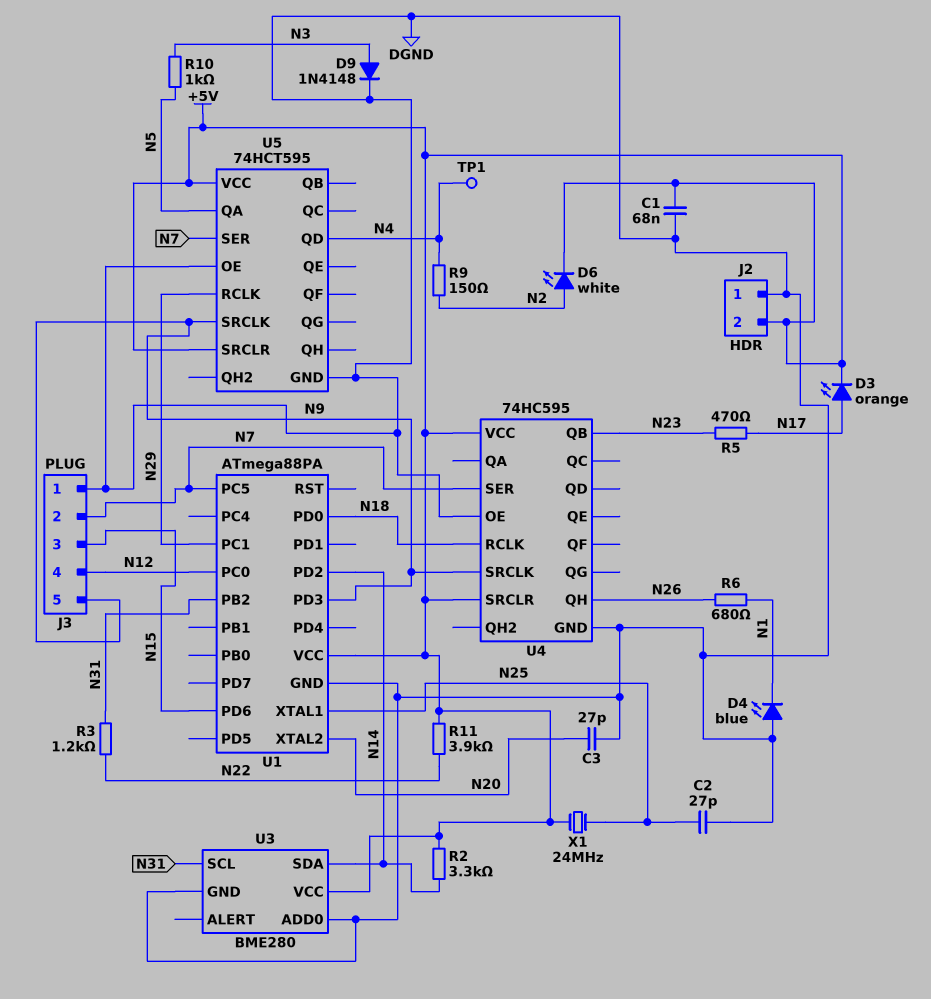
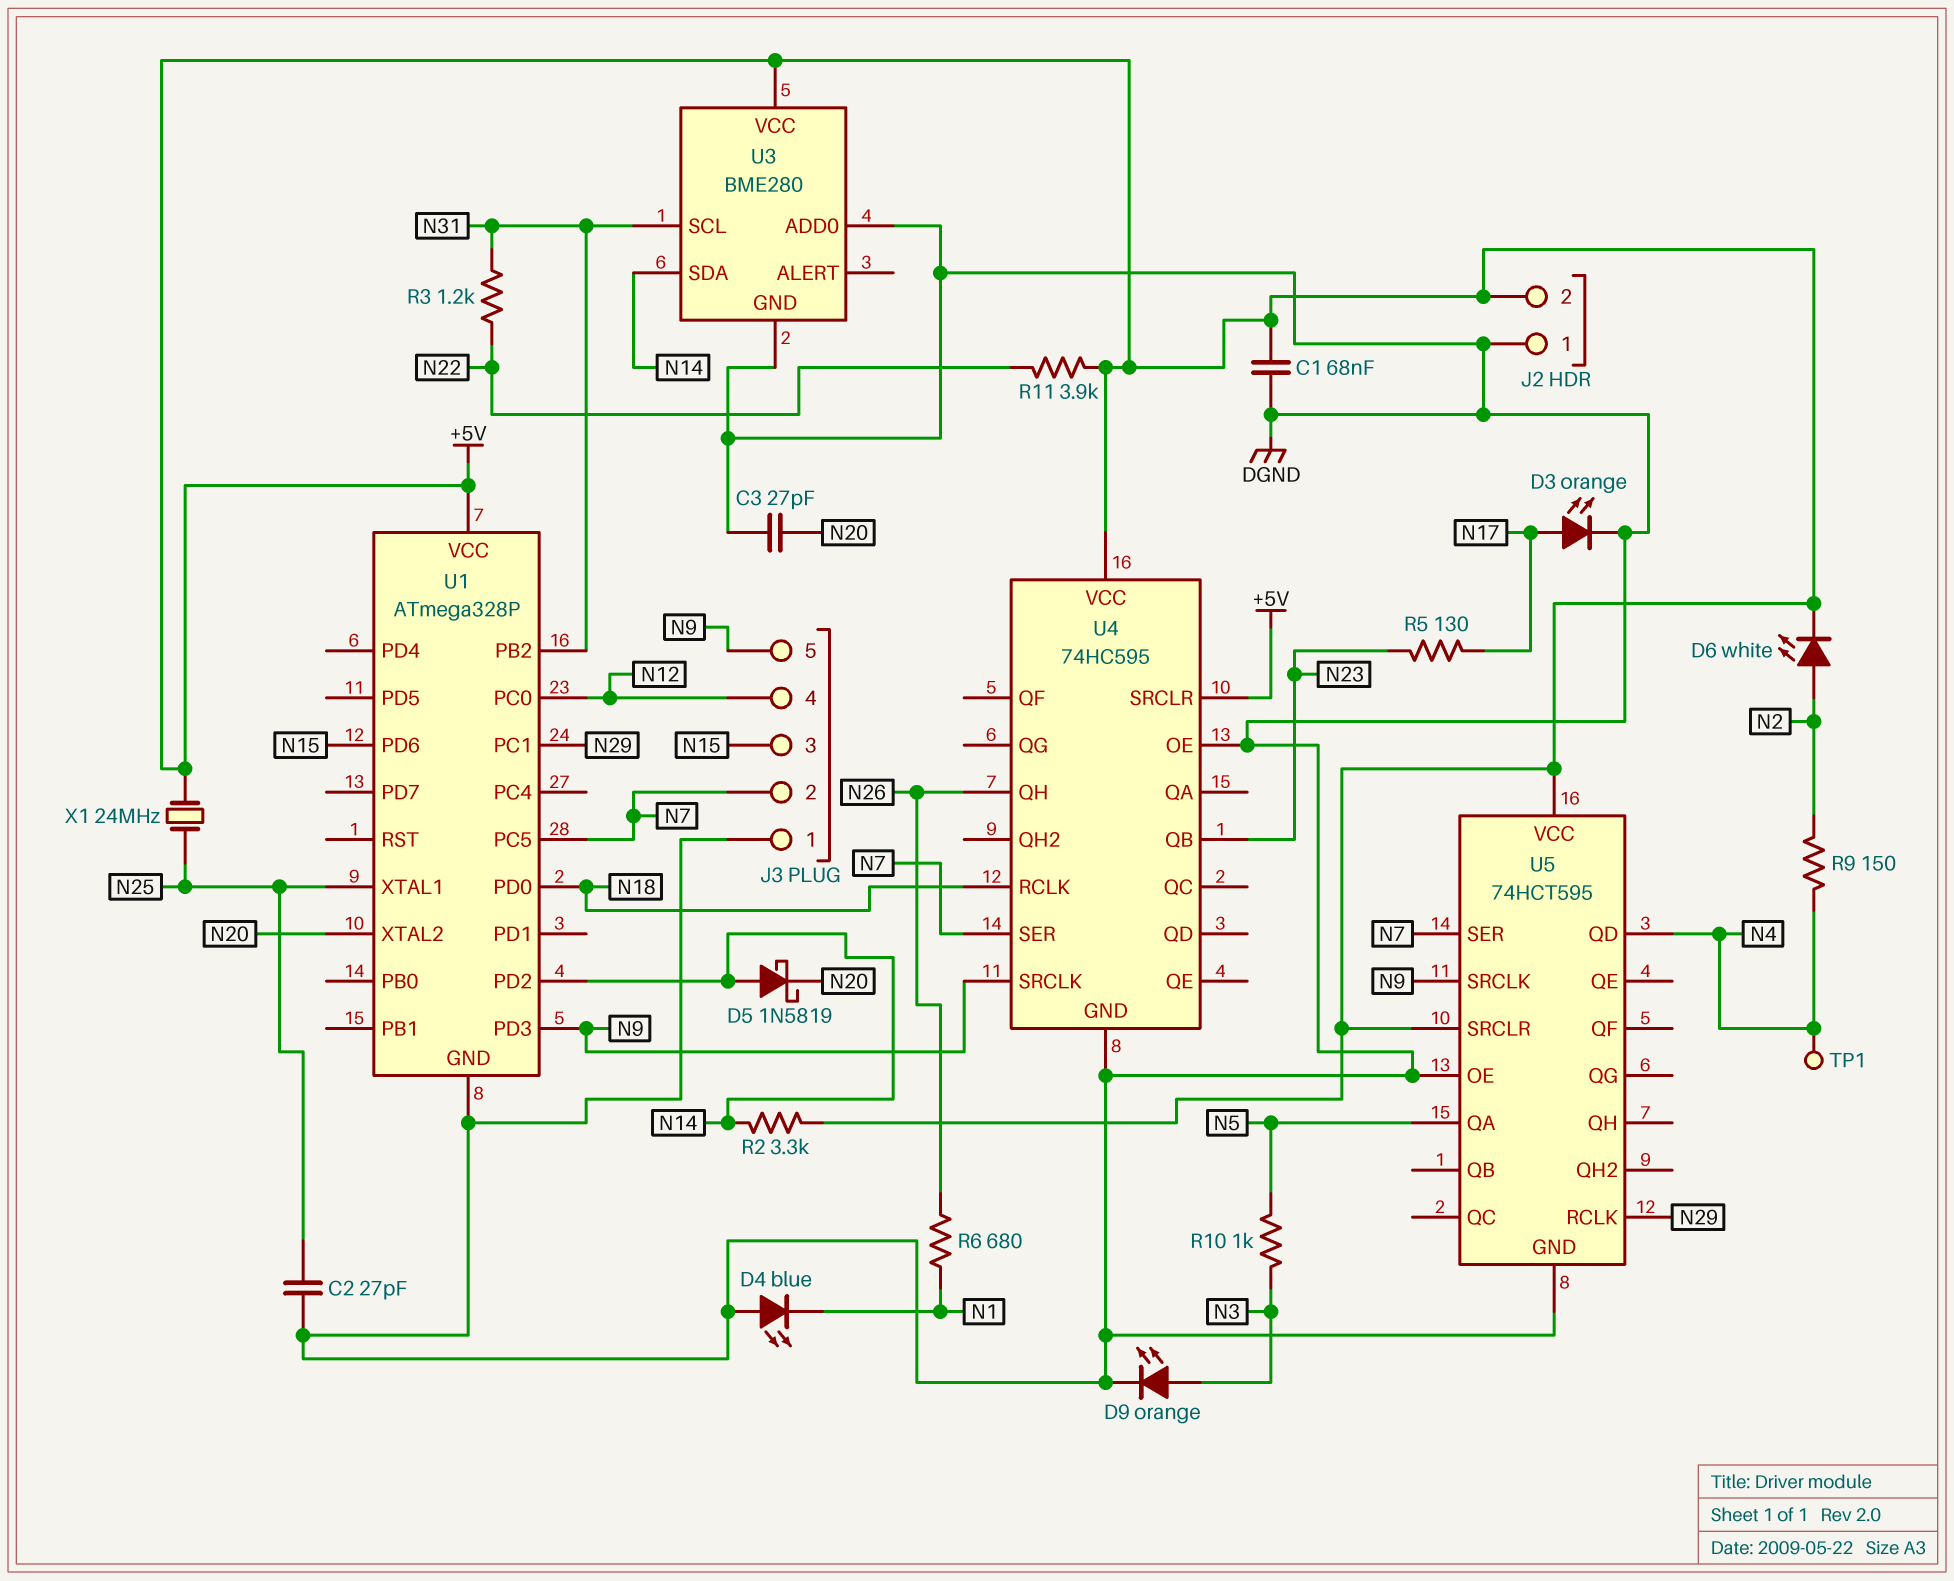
D3: LED orange (A N17, K +5V) -> LED orange (A N17, K DGND)
D5: none -> schottky 1N5819 (A N14, K N20)
D9: diode 1N4148 (A N3, K DGND) -> LED orange (A N3, K DGND)
R5: 470 (N17, N23) -> 130 (N17, N23)
U1: ATmega88PA -> ATmega328P

